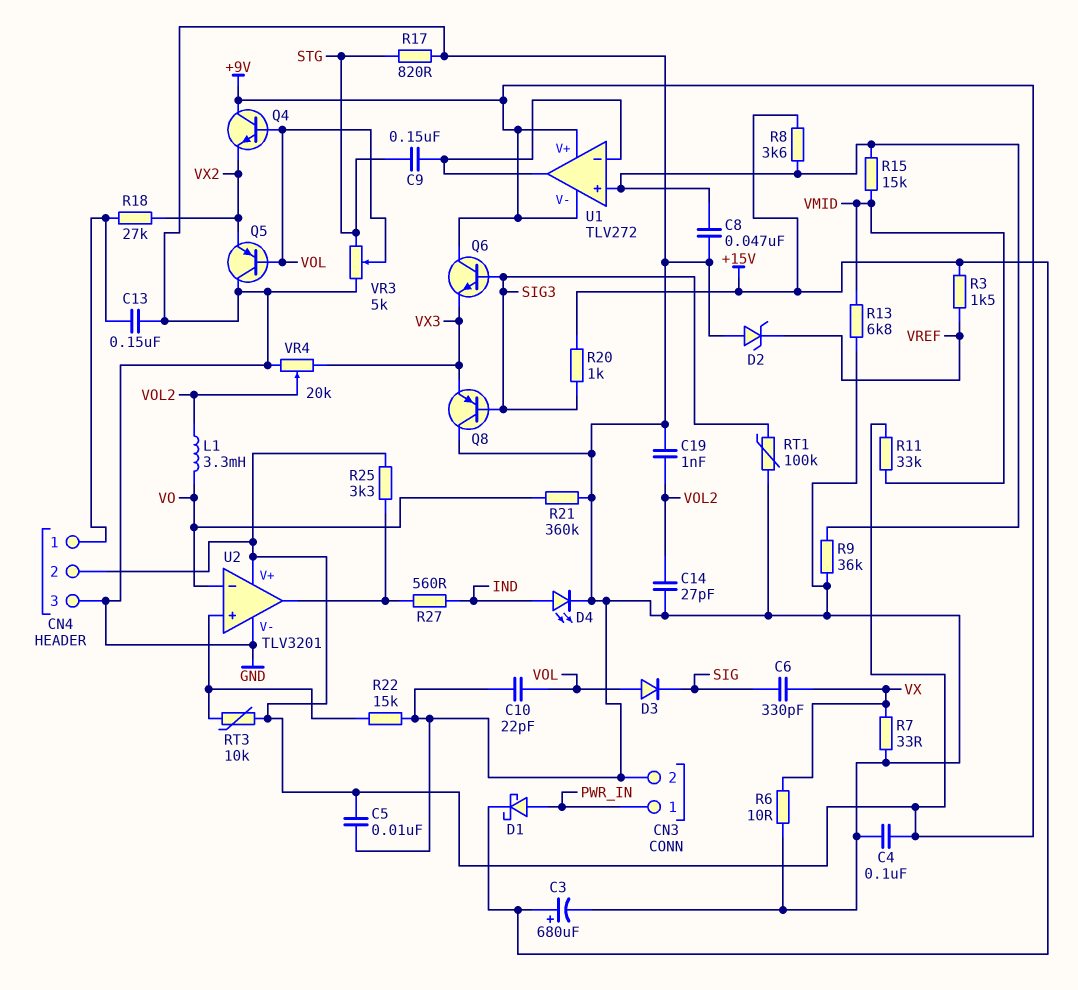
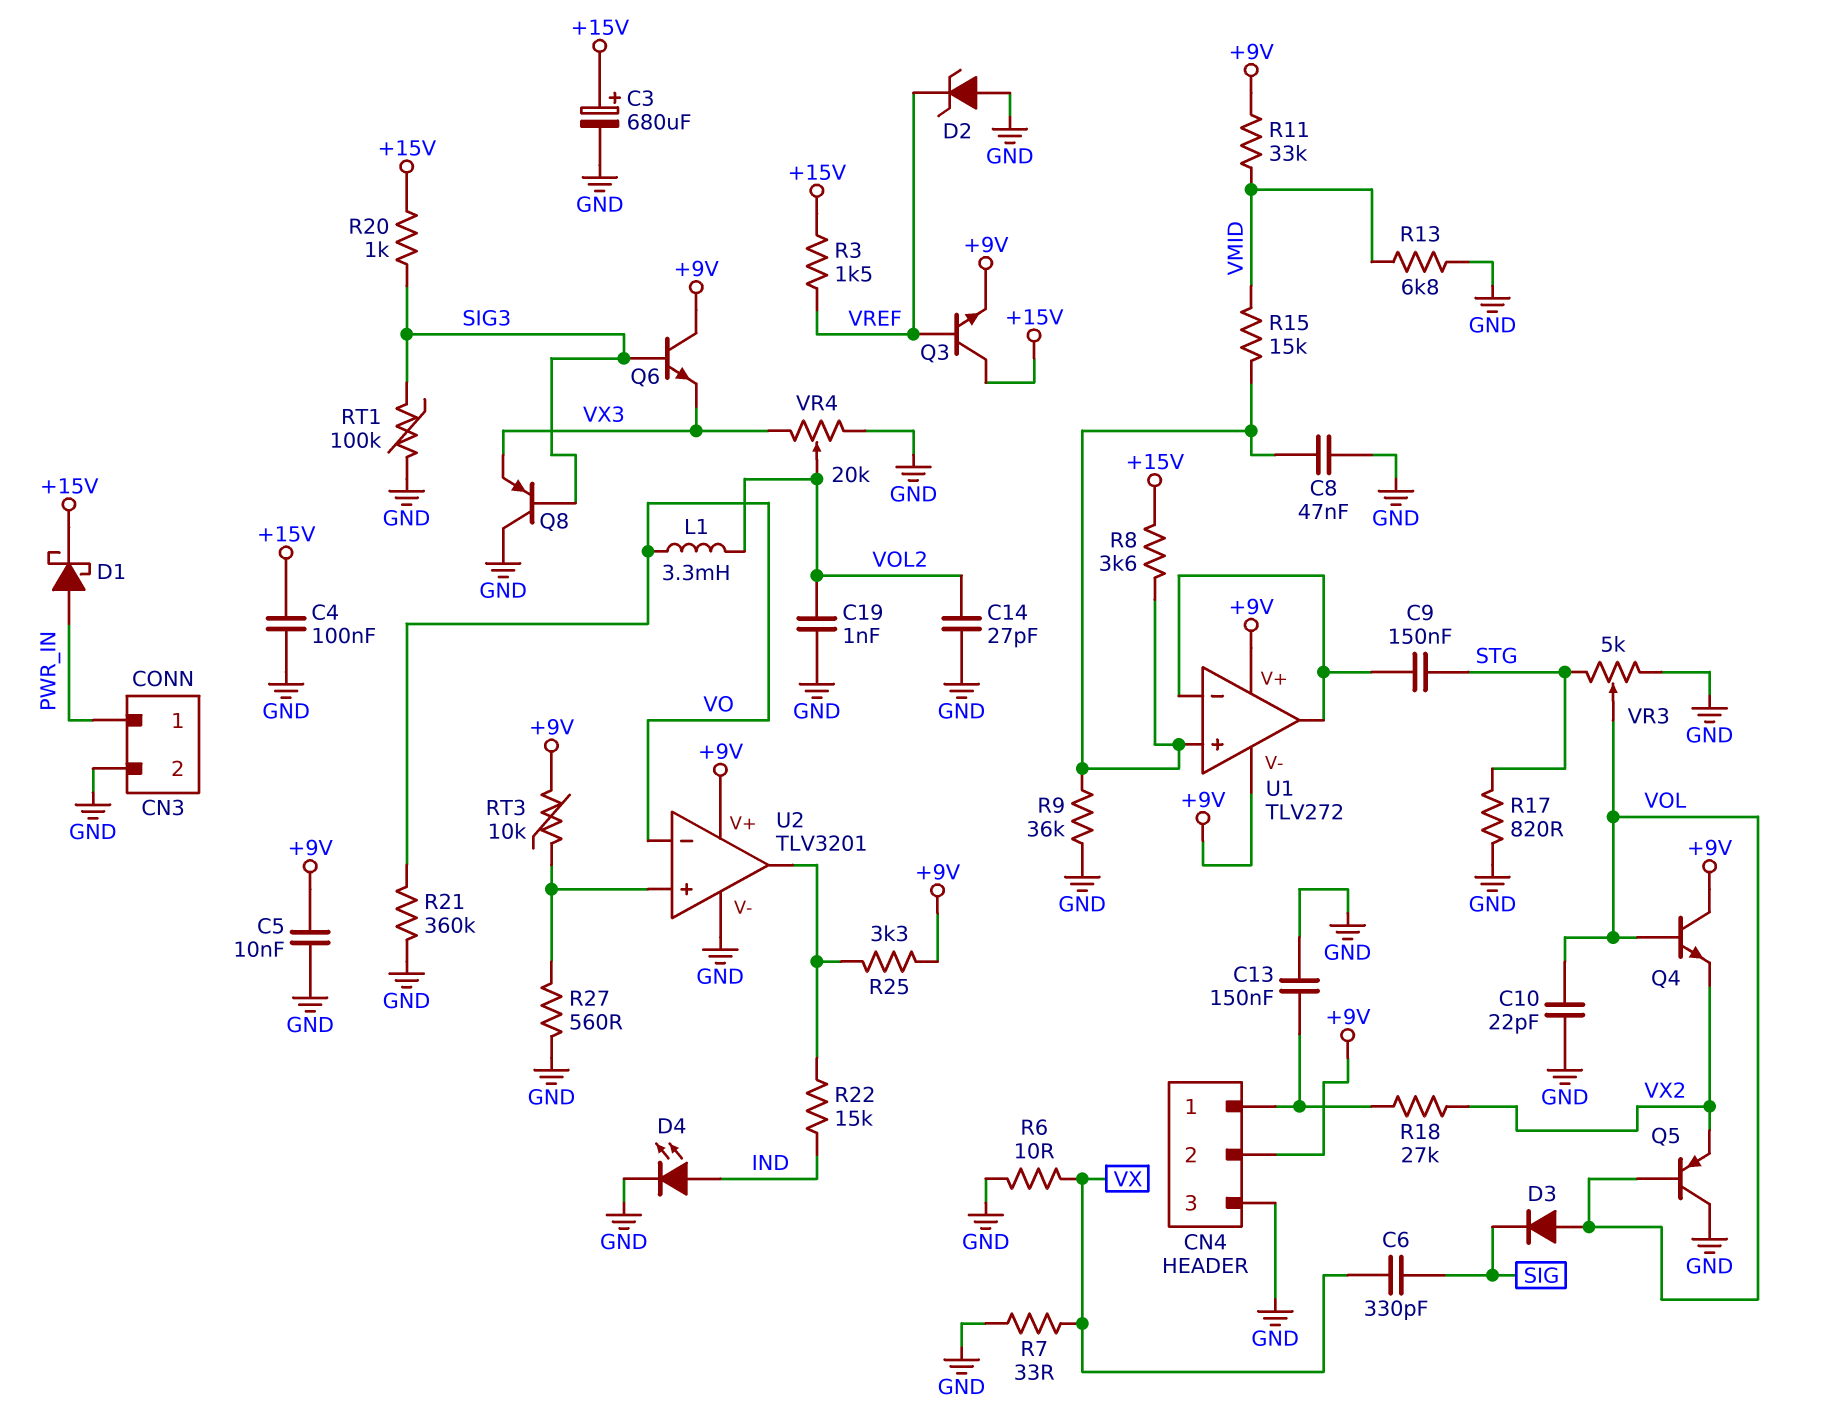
C4: 100nF (+9V, GND) -> 100nF (+15V, GND)
Q3: none -> NPN (B VREF, C +15V, E +9V)
R22: 15k (GND, U2/in+) -> 15k (IND, U2/out)
R27: 560 (IND, U2/out) -> 560 (GND, U2/in+)

